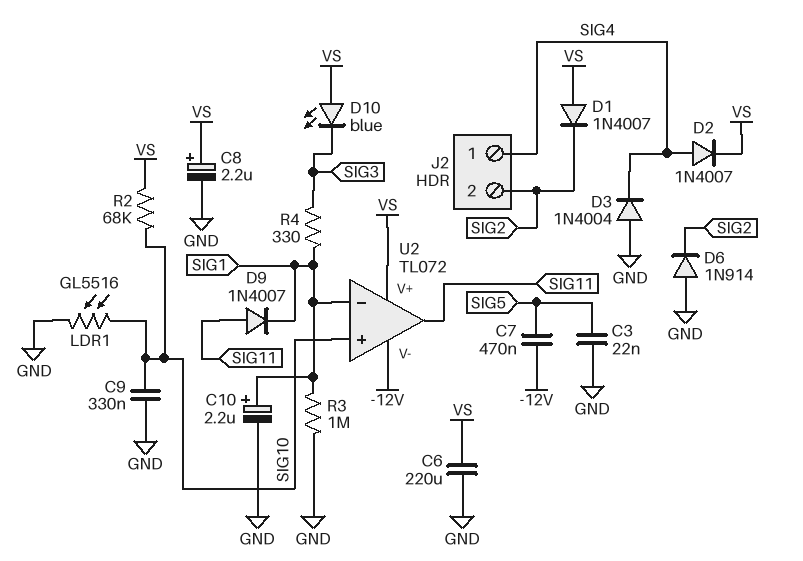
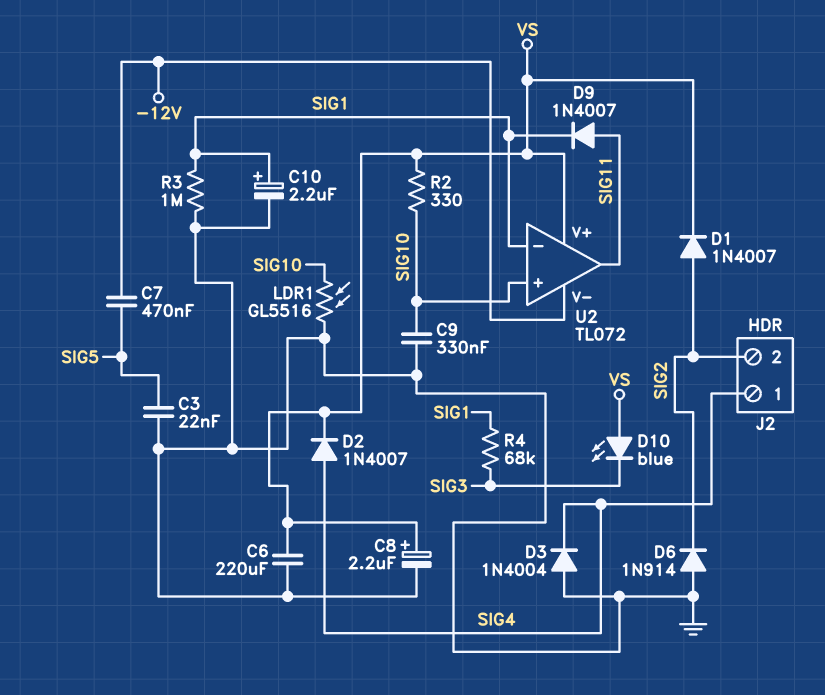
D1: diode 1N4007 (A VS, K SIG2) -> diode 1N4007 (A SIG2, K VS)
R2: 68k (SIG10, VS) -> 330 (SIG10, VS)
R4: 330 (SIG1, SIG3) -> 68k (SIG1, SIG3)

